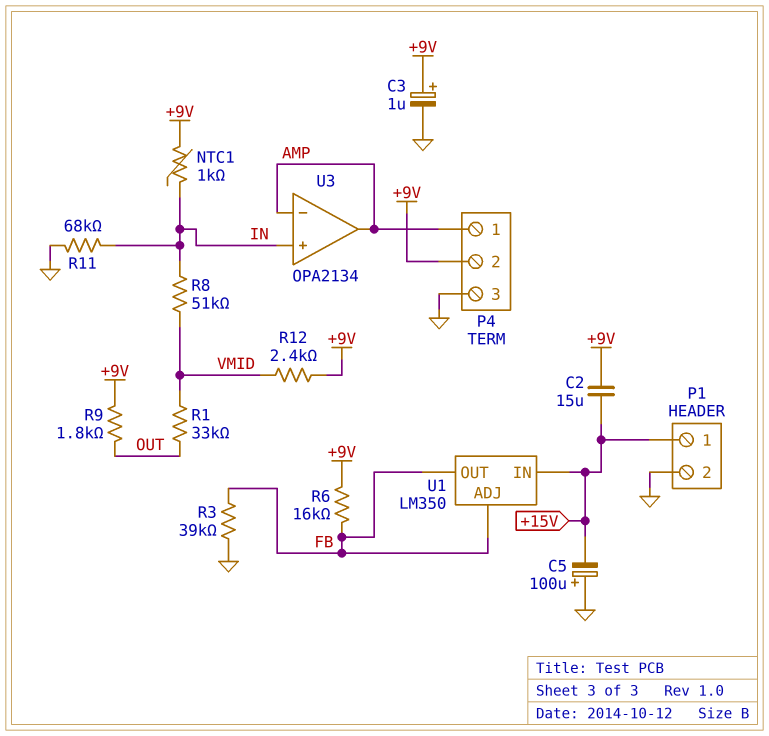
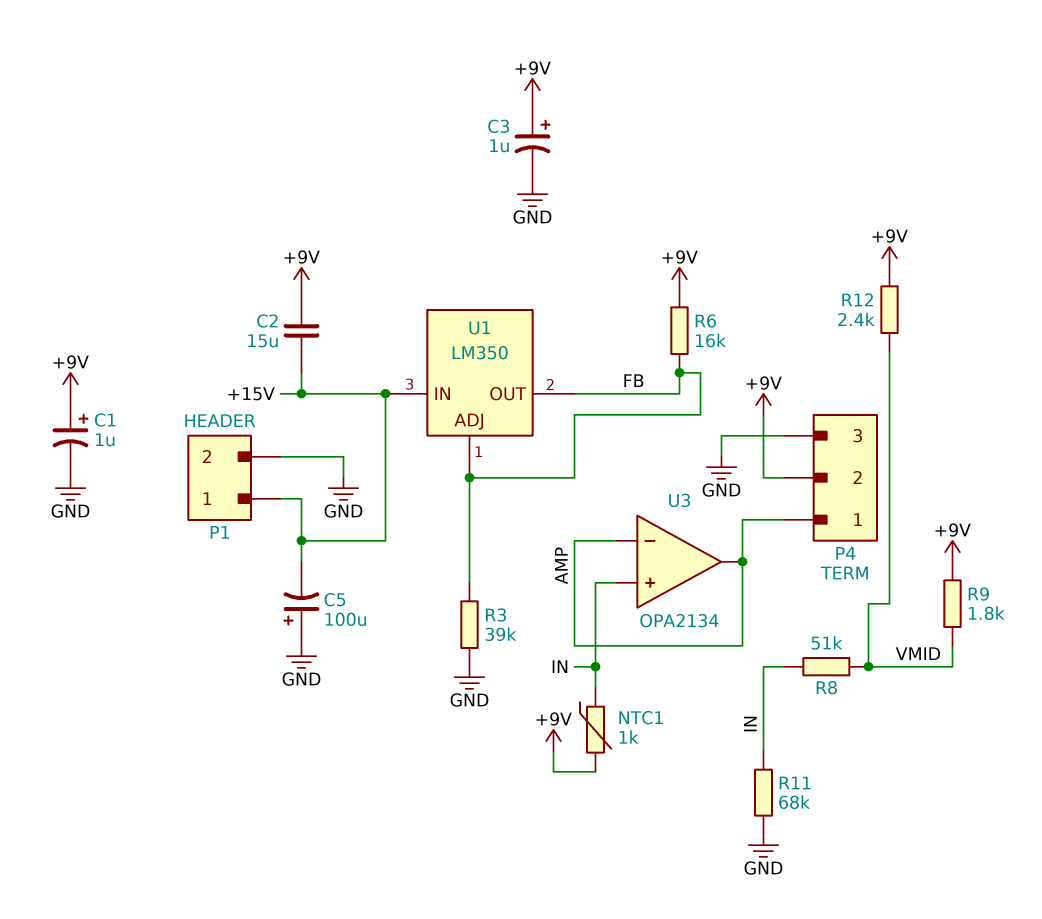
C1: none -> 1uF (plus +9V, minus GND)
R1: 33k (OUT, VMID) -> none
R9: 1.8k (+9V, OUT) -> 1.8k (+9V, VMID)

